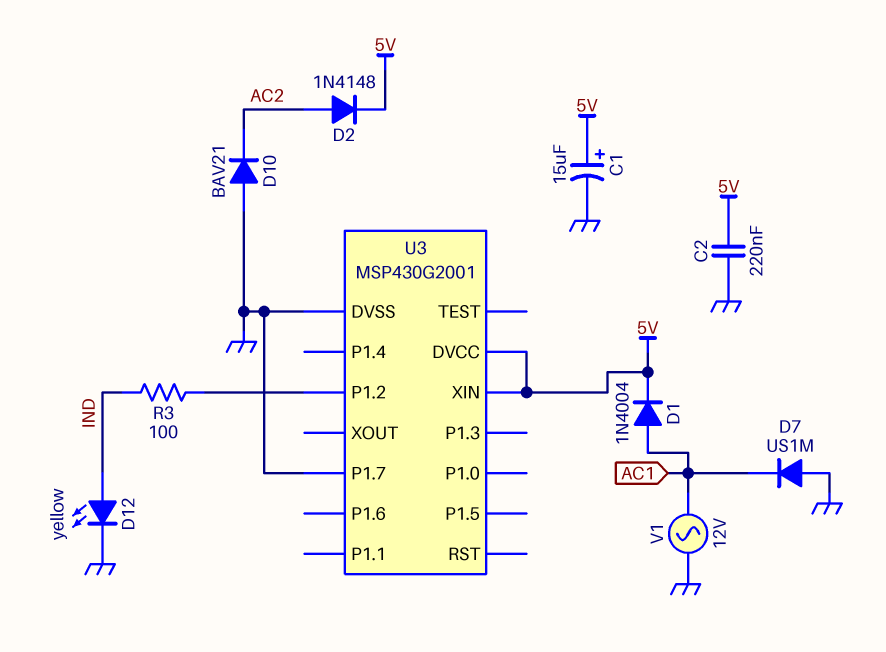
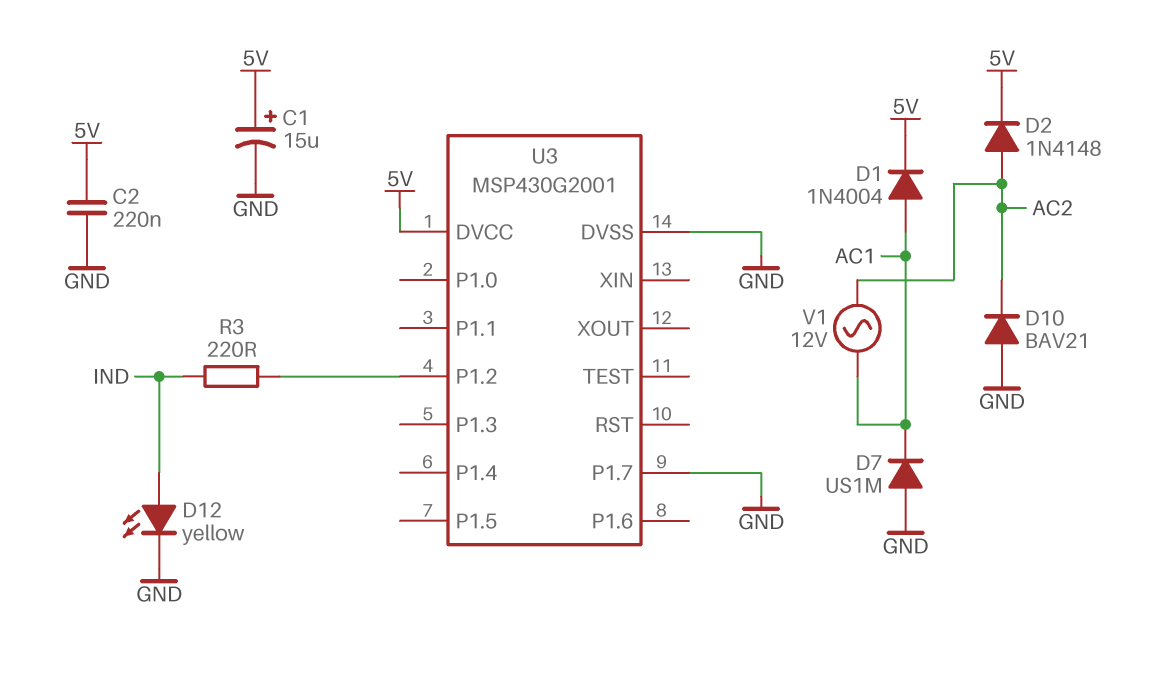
R3: 100 (IND, U3/P1.2) -> 220 (IND, U3/P1.2)
U3 pin XIN: 5V -> none
V1: AC 12V (AC1, GND) -> AC 12V (AC1, AC2)

